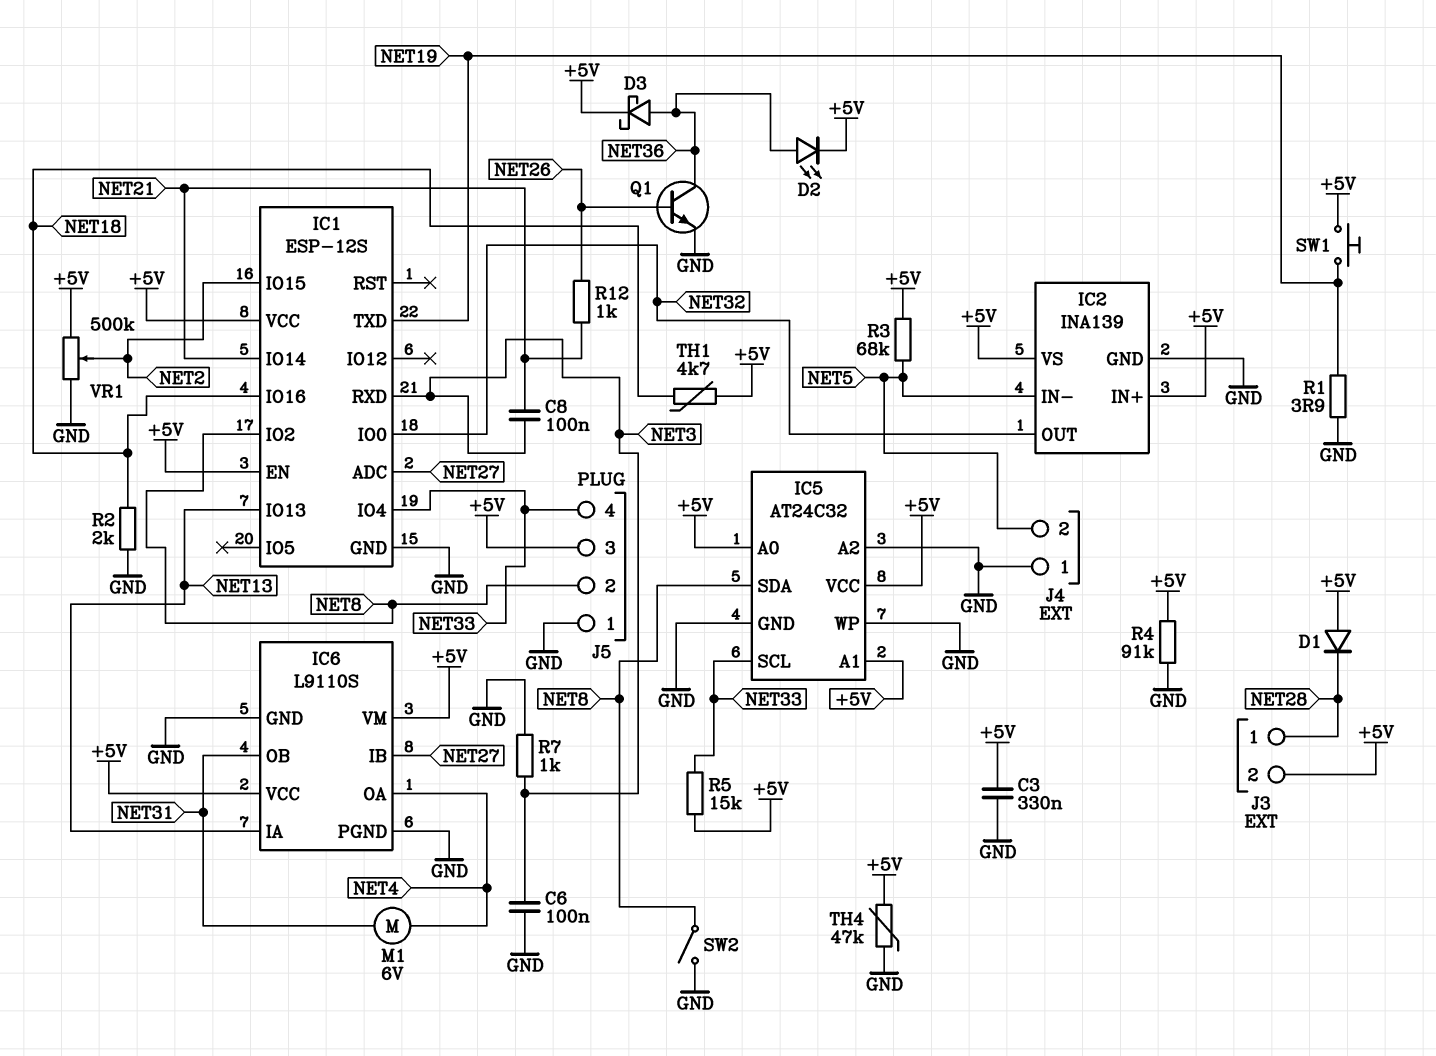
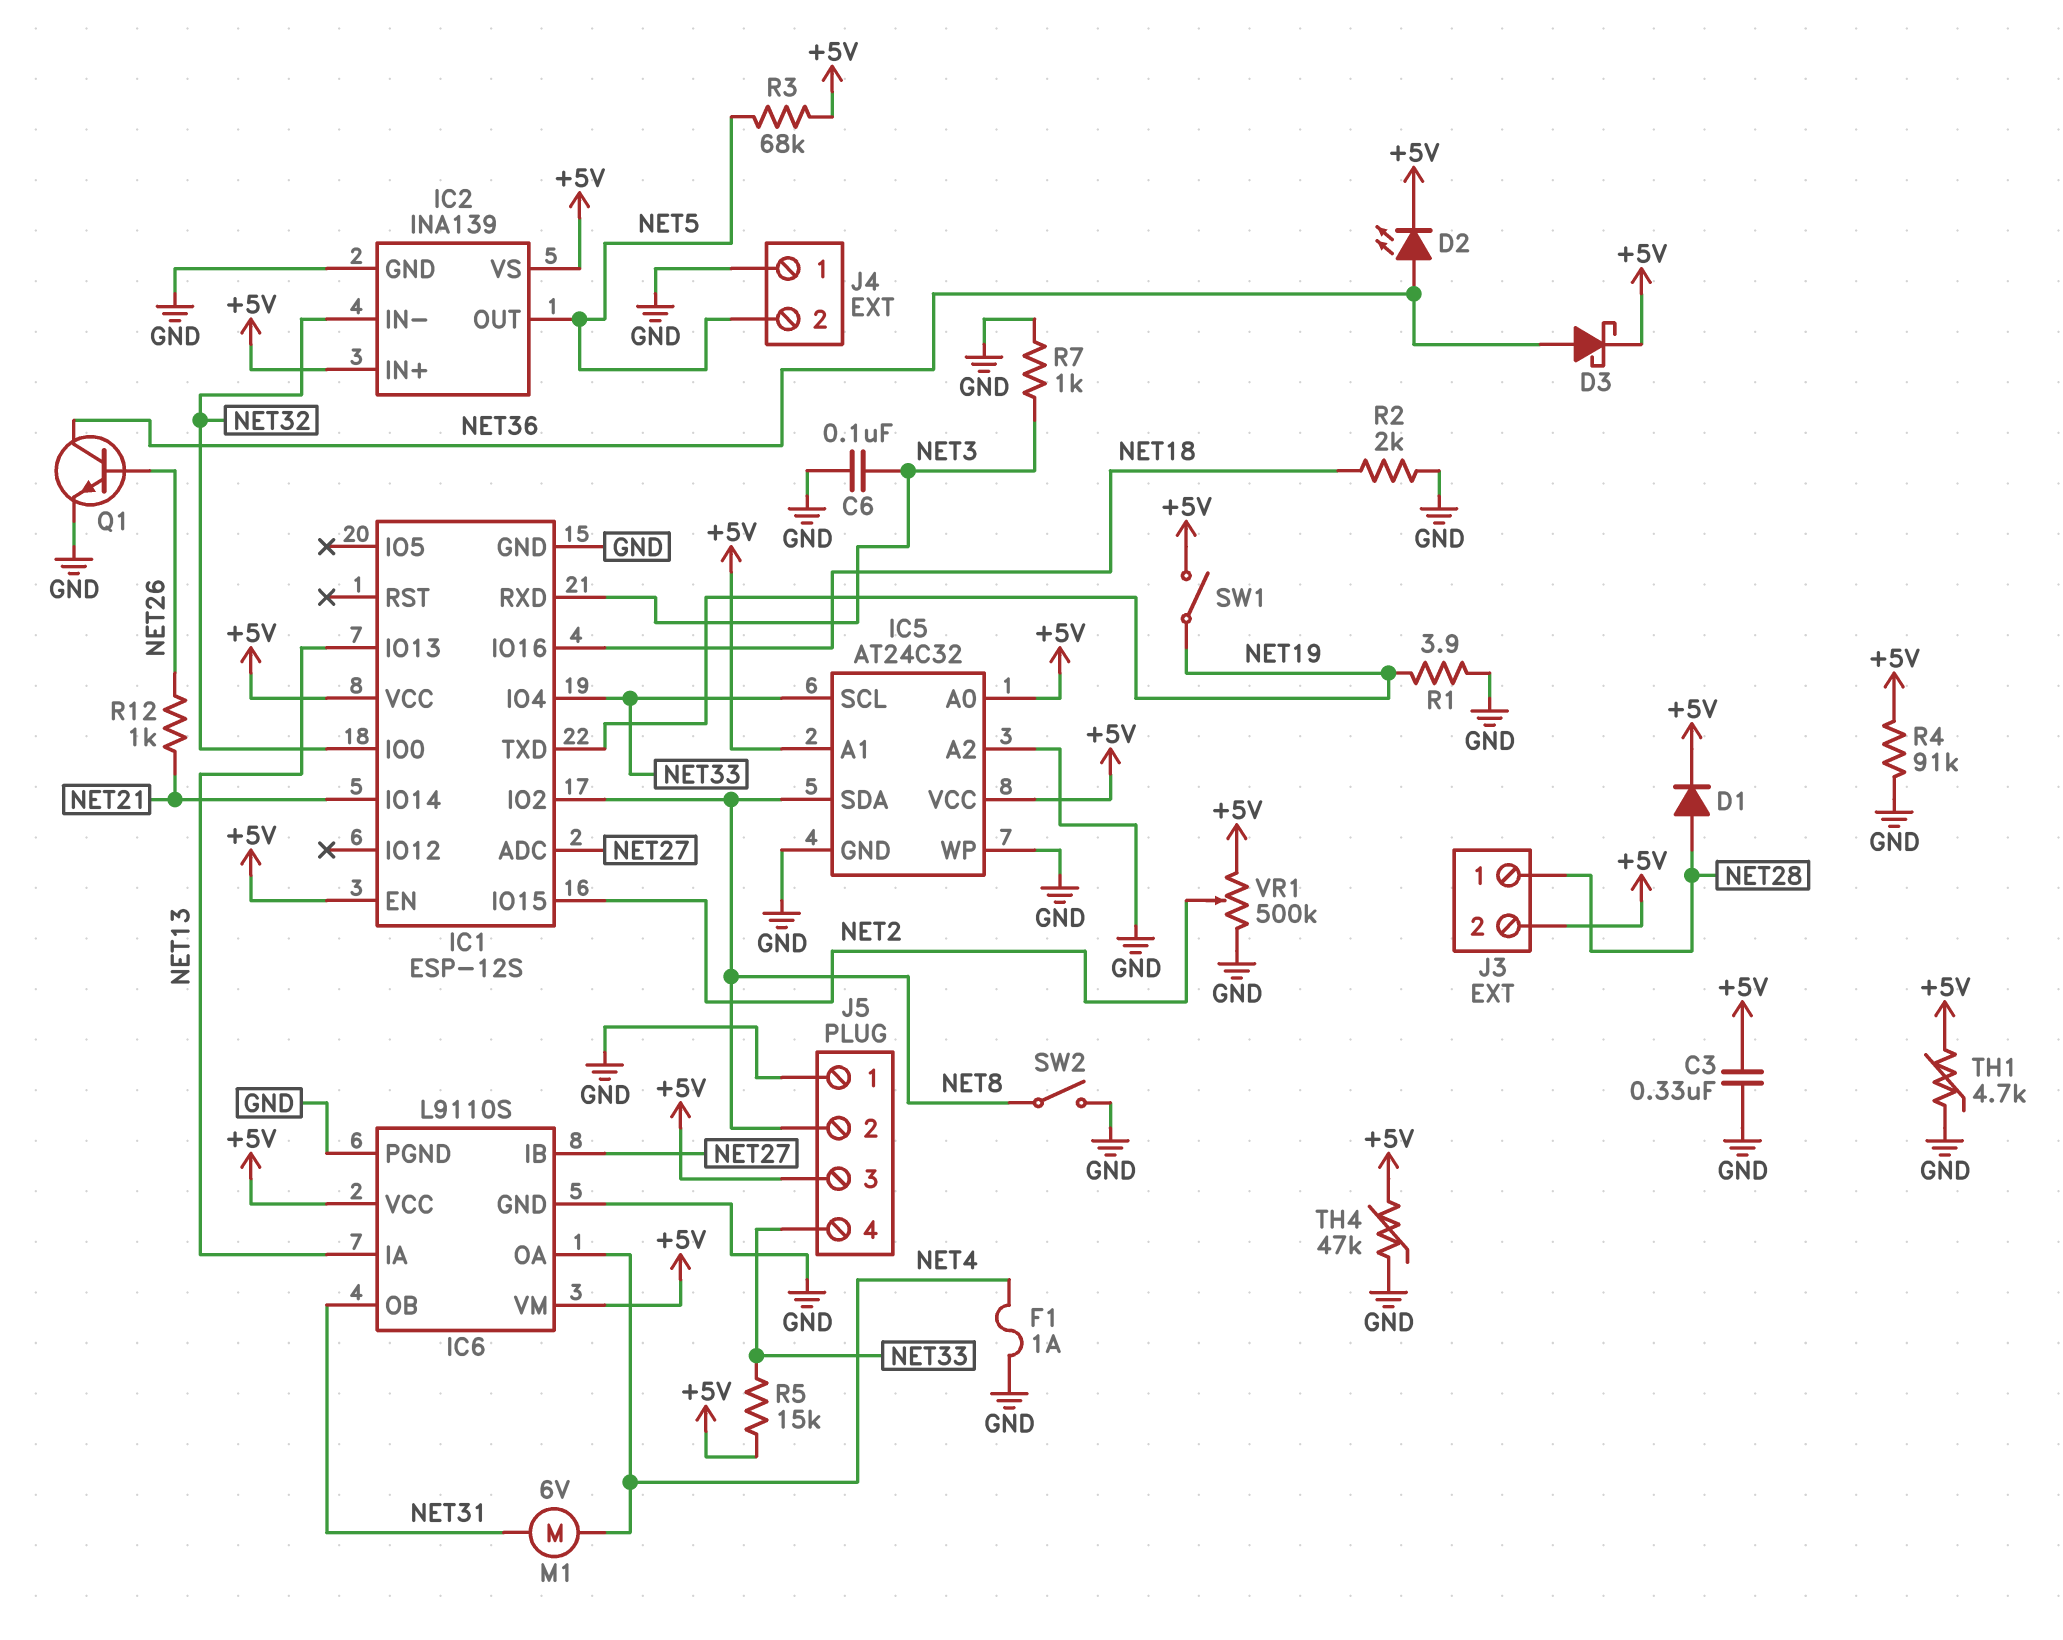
C8: 100nF (NET3, NET21) -> none
D1: diode (A +5V, K NET28) -> diode (A NET28, K +5V)
F1: none -> 1A (GND, NET4)
IC2 pin IN-: NET5 -> NET32
IC2 pin OUT: NET32 -> NET5
SW1: button (+5V, NET19) -> switch (+5V, NET19)
TH1: 4.7k (+5V, NET18) -> 4.7k (+5V, GND)

